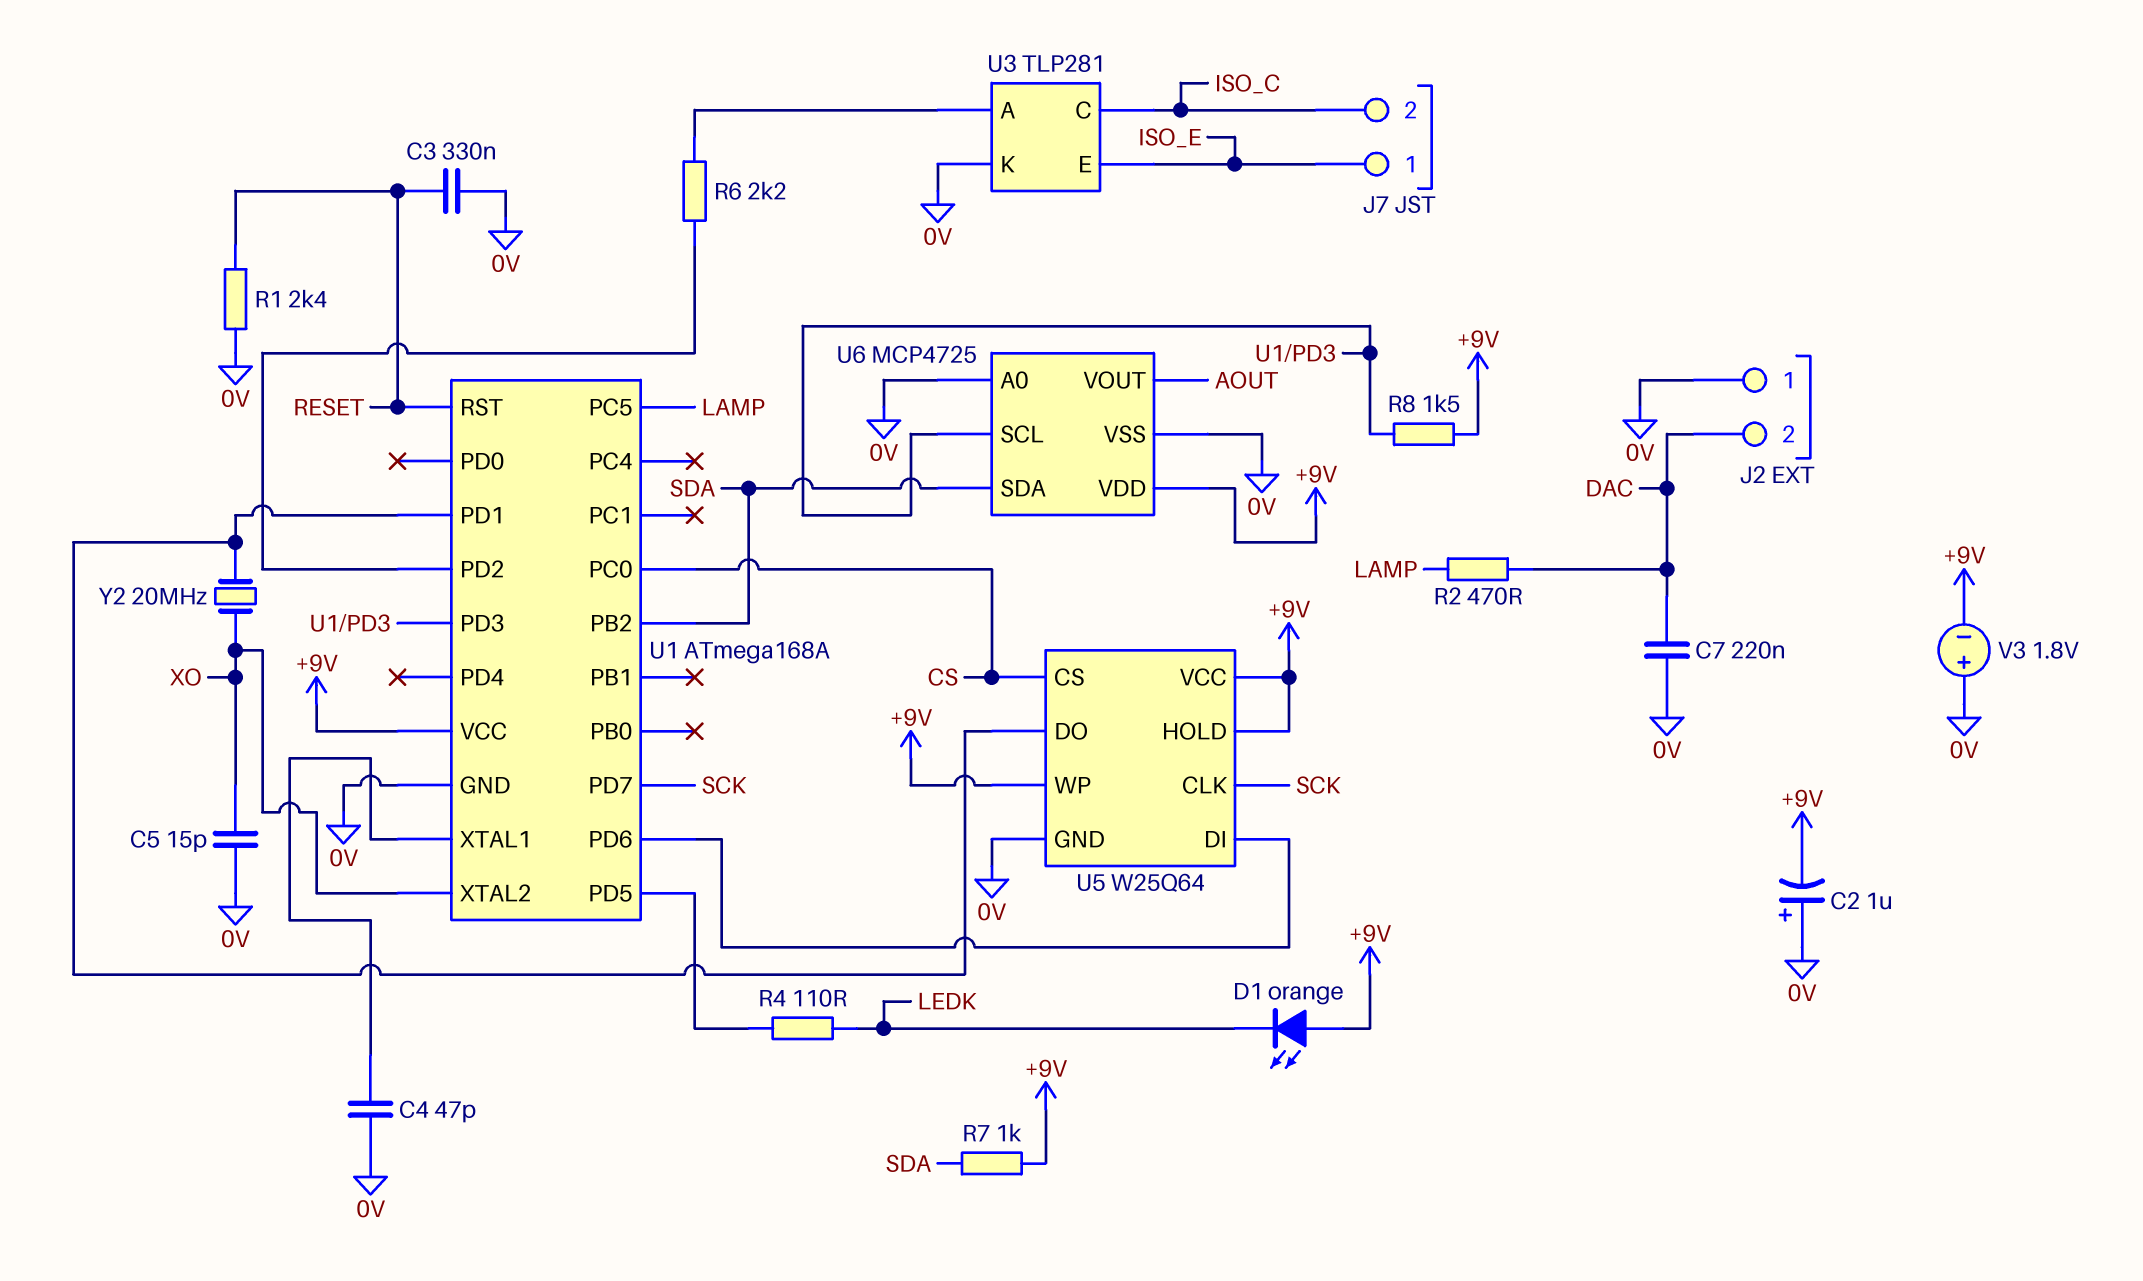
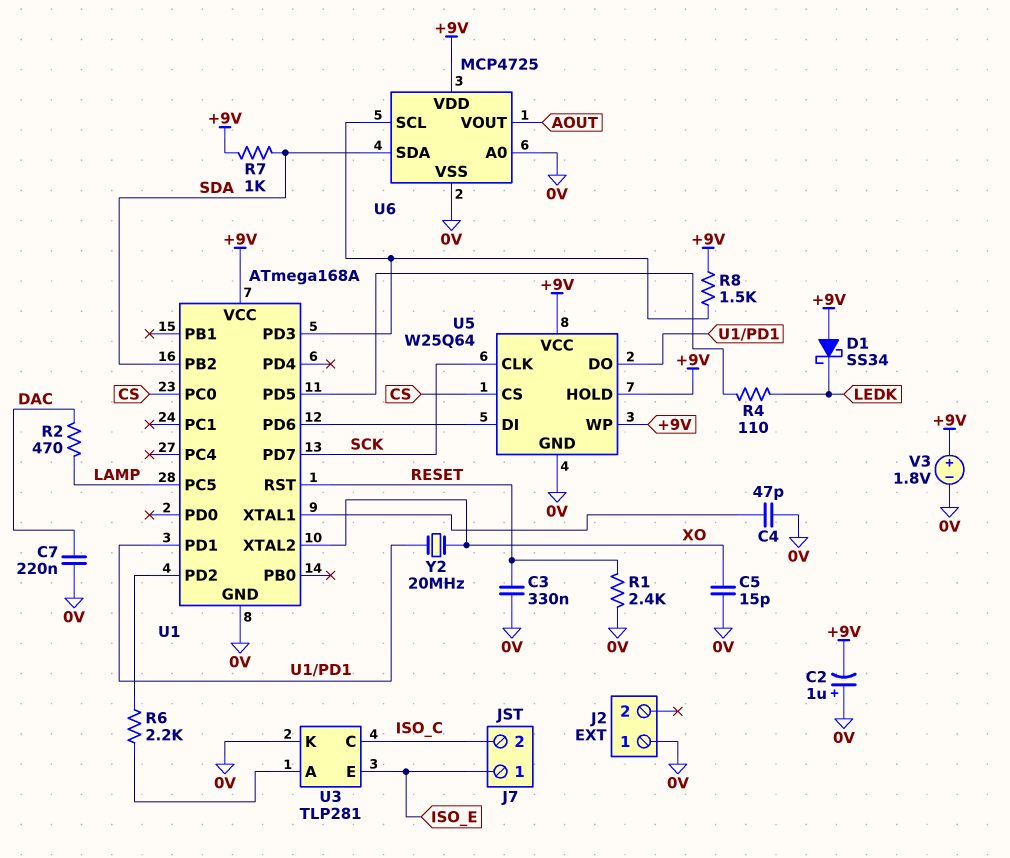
D1: LED orange (A +9V, K LEDK) -> schottky SS34 (A +9V, K LEDK)
J2 pin 2: DAC -> none
V3: 1.8V (plus 0V, minus +9V) -> 1.8V (plus +9V, minus 0V)

